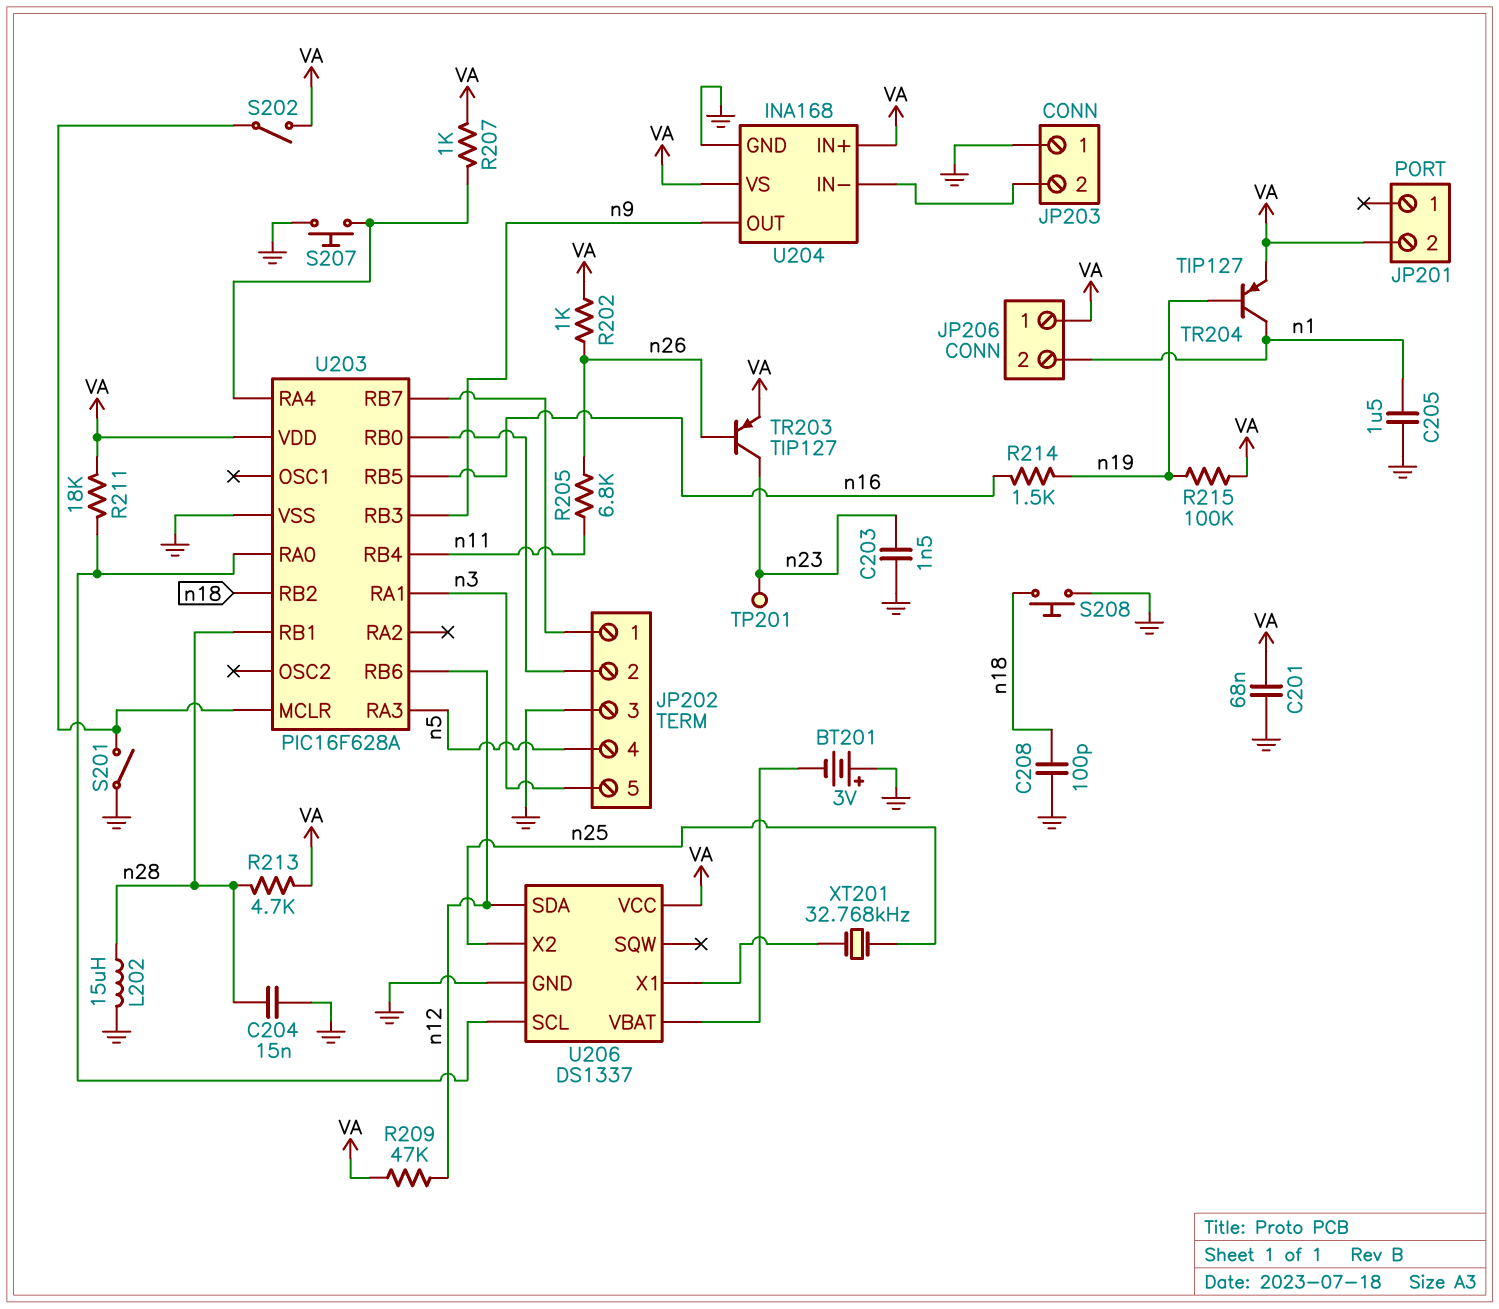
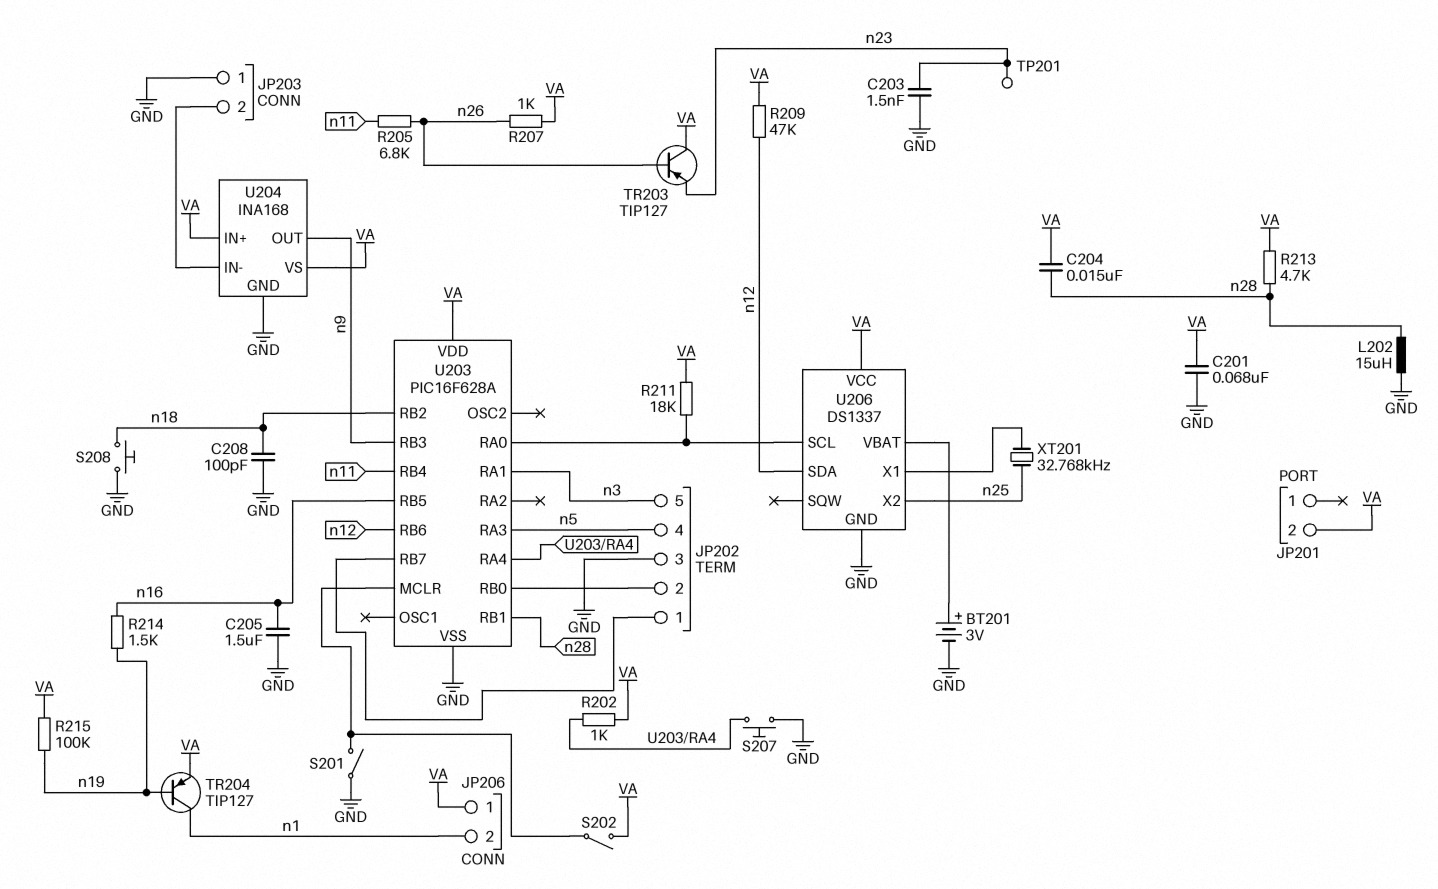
BT201: 3V (plus GND, minus U206/VBAT) -> 3V (plus U206/VBAT, minus GND)
C204: 15nF (GND, n28) -> 15nF (VA, n28)
C205: 1.5uF (GND, n1) -> 1.5uF (GND, n16)
R202: 1k (VA, n26) -> 1k (U203/RA4, VA)
R207: 1k (U203/RA4, VA) -> 1k (VA, n26)
TR203: PNP TIP127 (B n26, C n23, E VA) -> PNP TIP127 (B n26, C VA, E n23)

